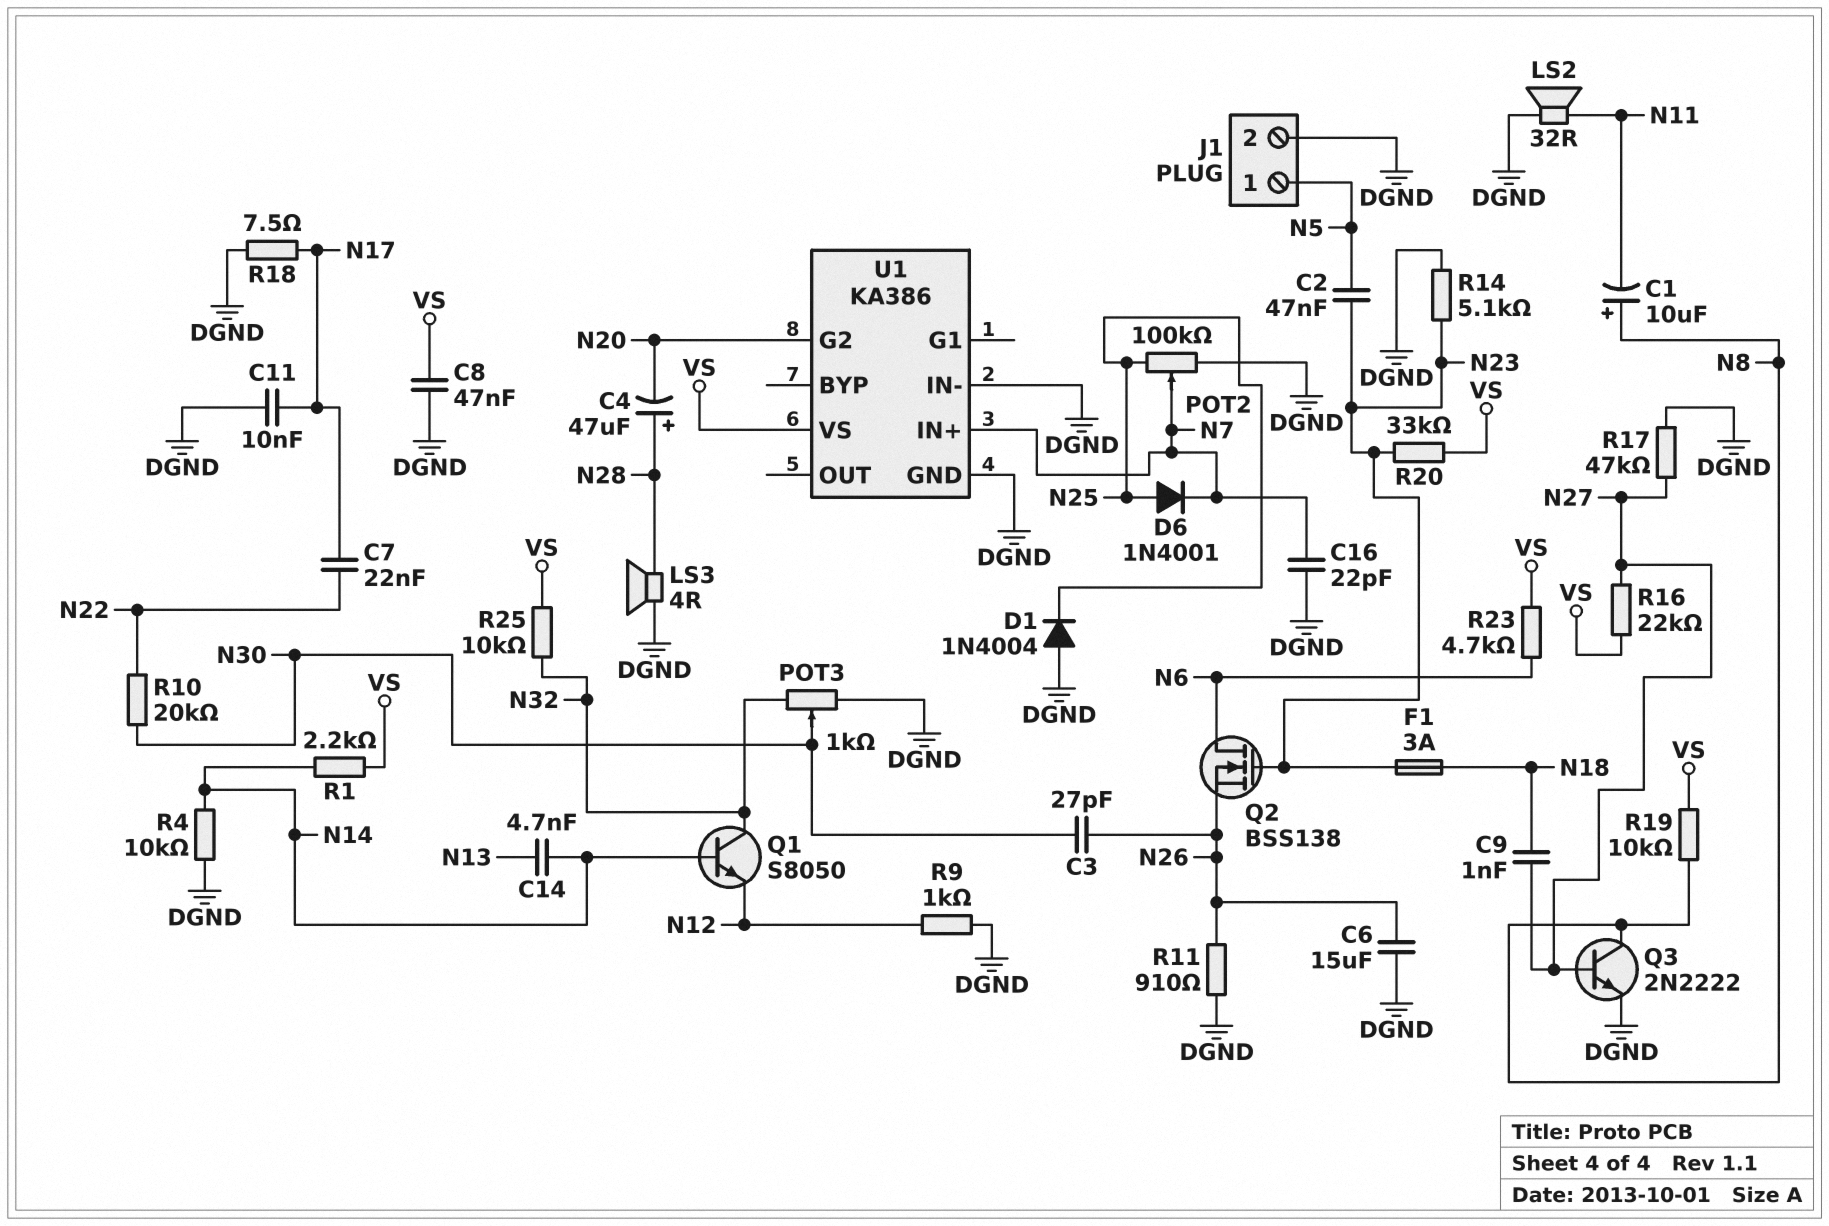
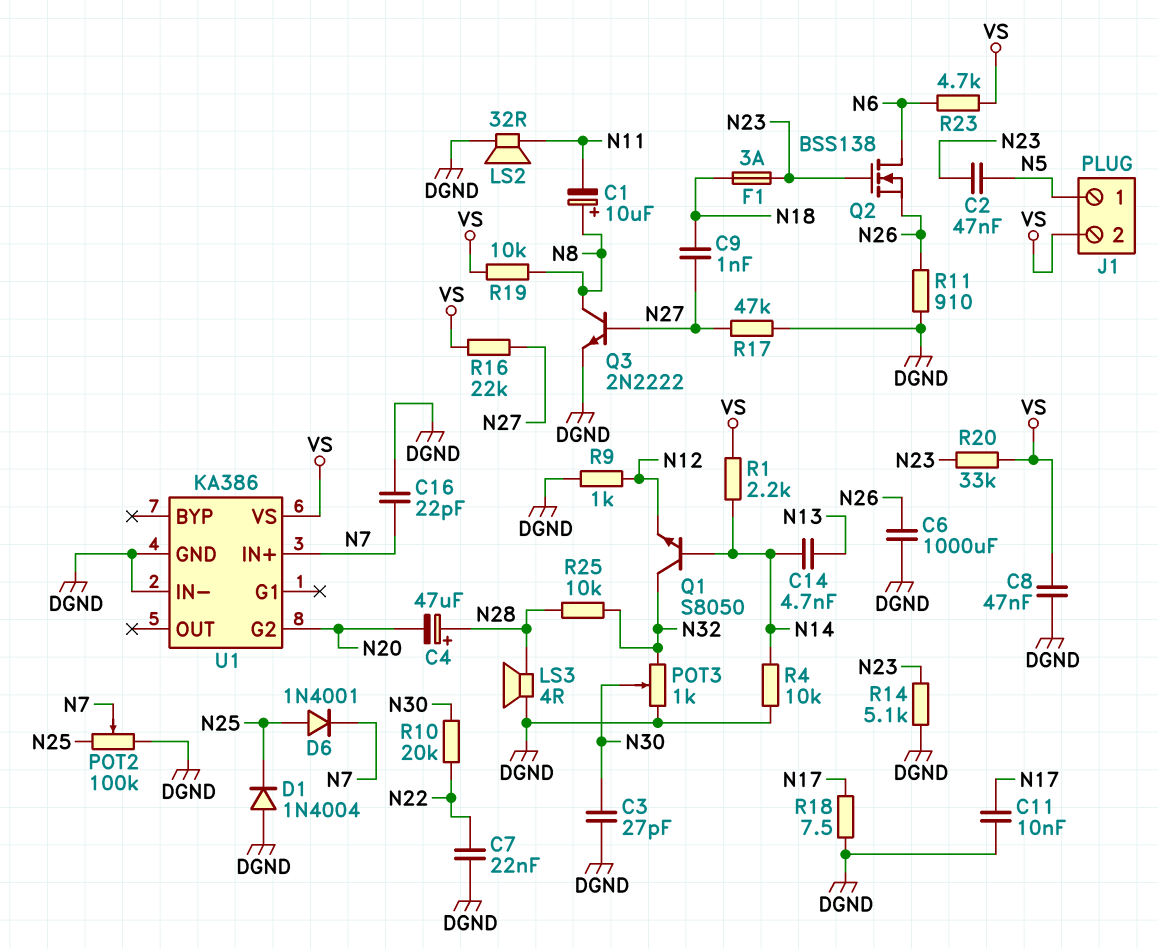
C3: 27pF (N26, N30) -> 27pF (DGND, N30)
C6: 15uF (DGND, N26) -> 1000uF (DGND, N26)
C7: 22nF (N17, N22) -> 22nF (DGND, N22)
J1 pin 2: DGND -> VS
R25: 10k (N32, VS) -> 10k (N28, N32)

